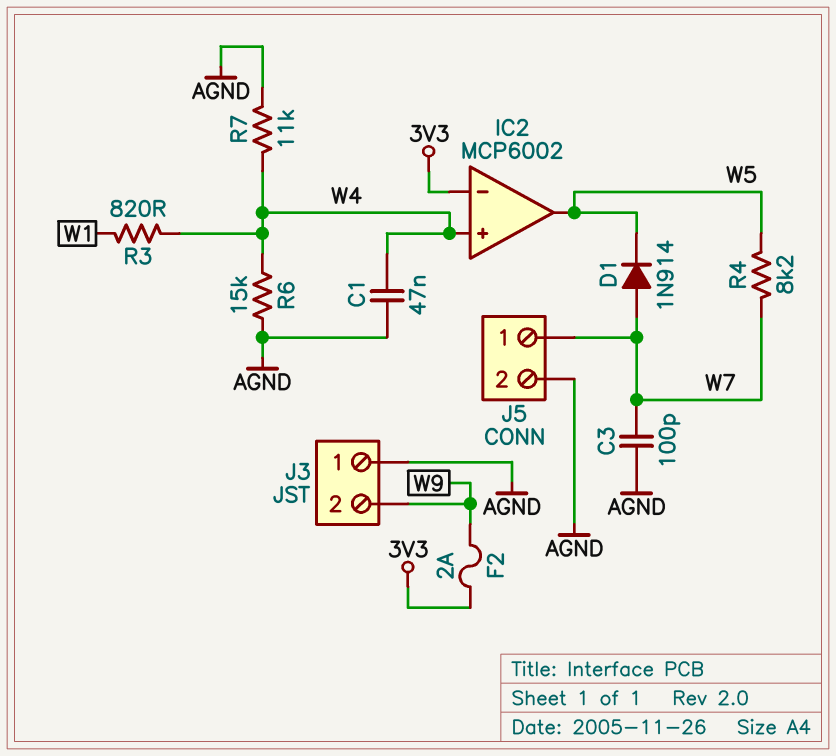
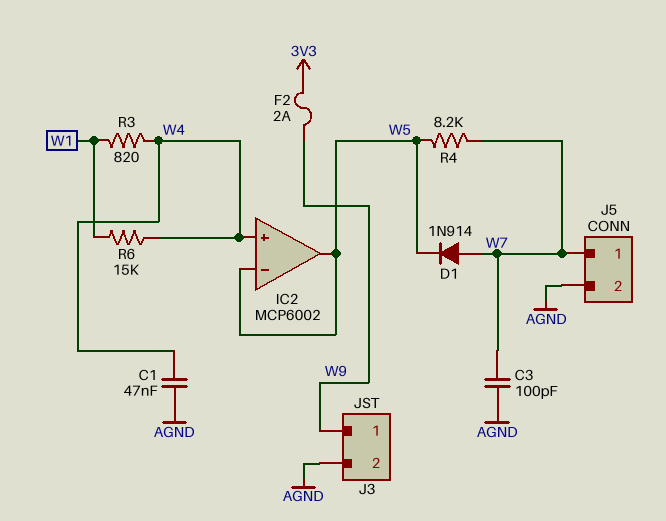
IC2 pin in-: 3V3 -> W5
J3 pin 1: AGND -> W9
J3 pin 2: W9 -> AGND
R6: 15k (AGND, W4) -> 15k (W1, W4)
R7: 11k (AGND, W4) -> none

